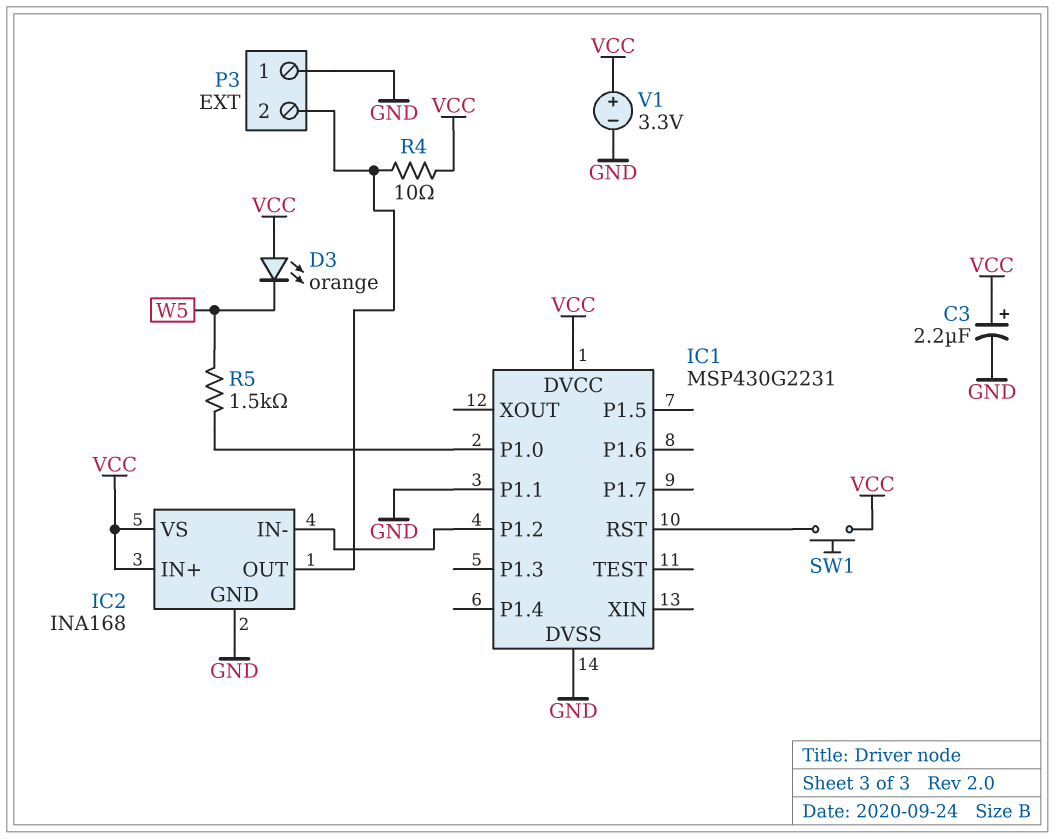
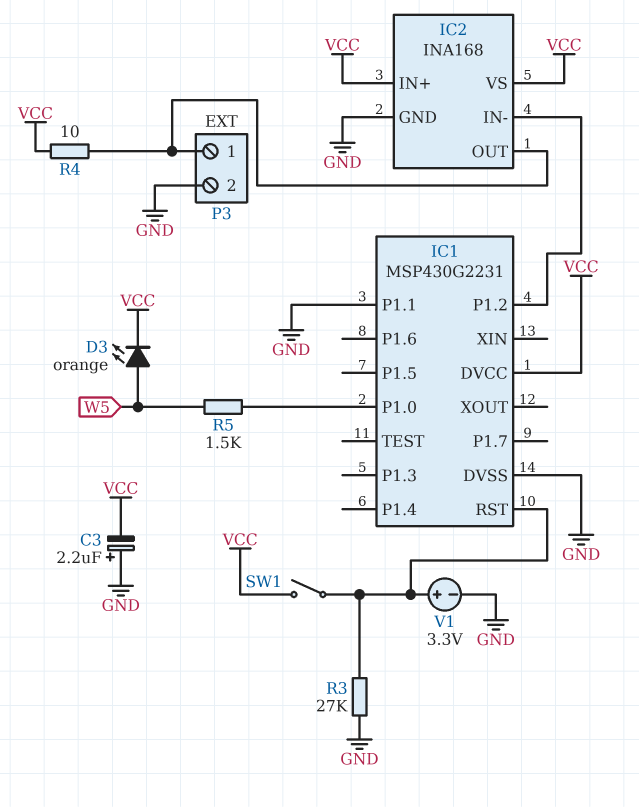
C3: 2.2uF (plus VCC, minus GND) -> 2.2uF (plus GND, minus VCC)
D3: LED orange (A VCC, K W5) -> LED orange (A W5, K VCC)
P3 pin 1: GND -> IC2/OUT
P3 pin 2: IC2/OUT -> GND
R3: none -> 27k (GND, IC1/RST)
SW1: button (IC1/RST, VCC) -> switch (IC1/RST, VCC)
V1: 3.3V (plus VCC, minus GND) -> 3.3V (plus IC1/RST, minus GND)

